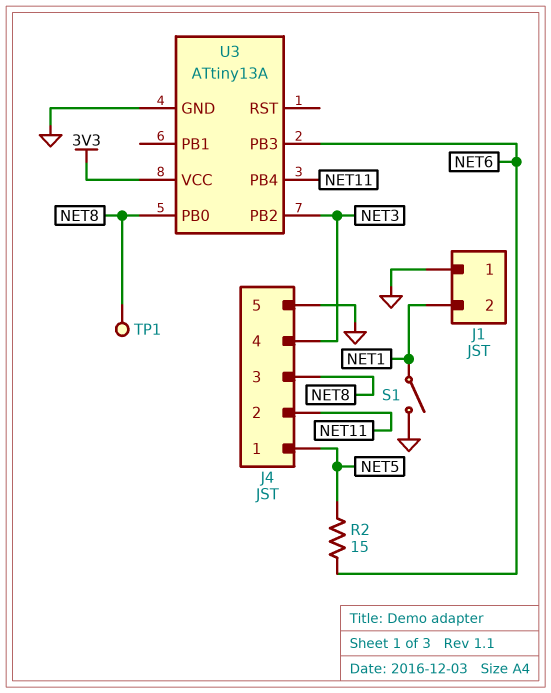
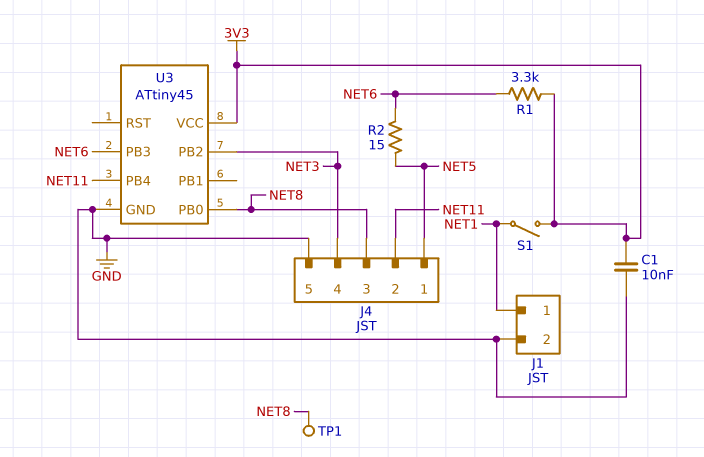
C1: none -> 10nF (3V3, GND)
J1 pin 1: GND -> NET1
J1 pin 2: NET1 -> GND
R1: none -> 3.3k (3V3, NET6)
S1: switch (GND, NET1) -> switch (3V3, NET1)
U3: ATtiny13A -> ATtiny45

